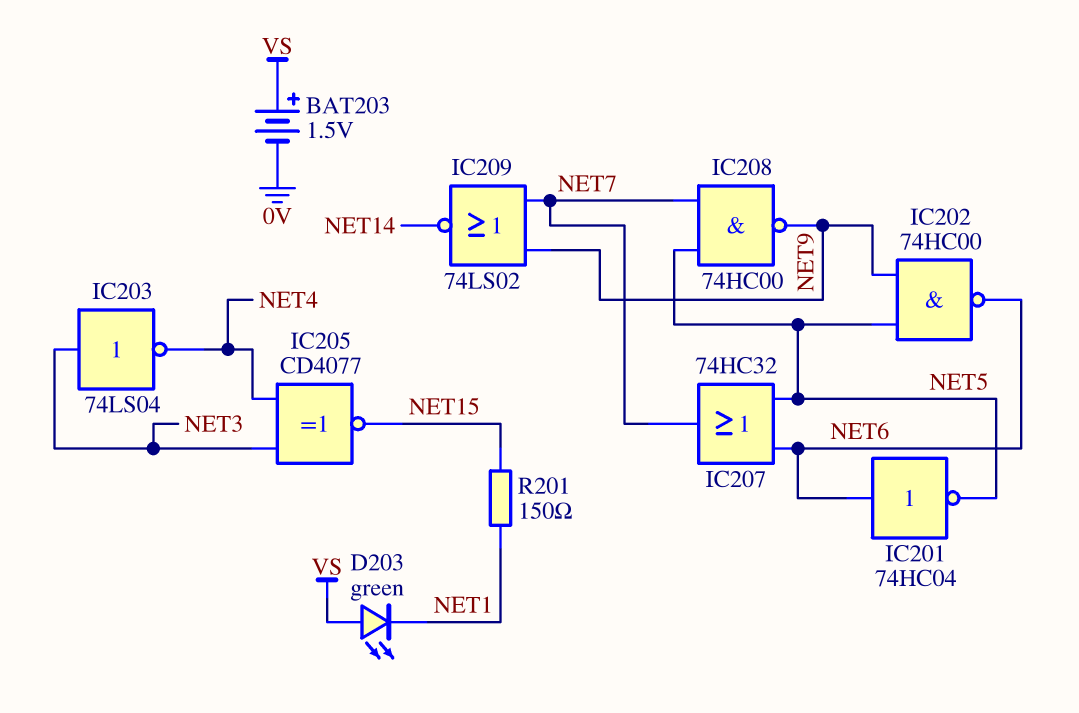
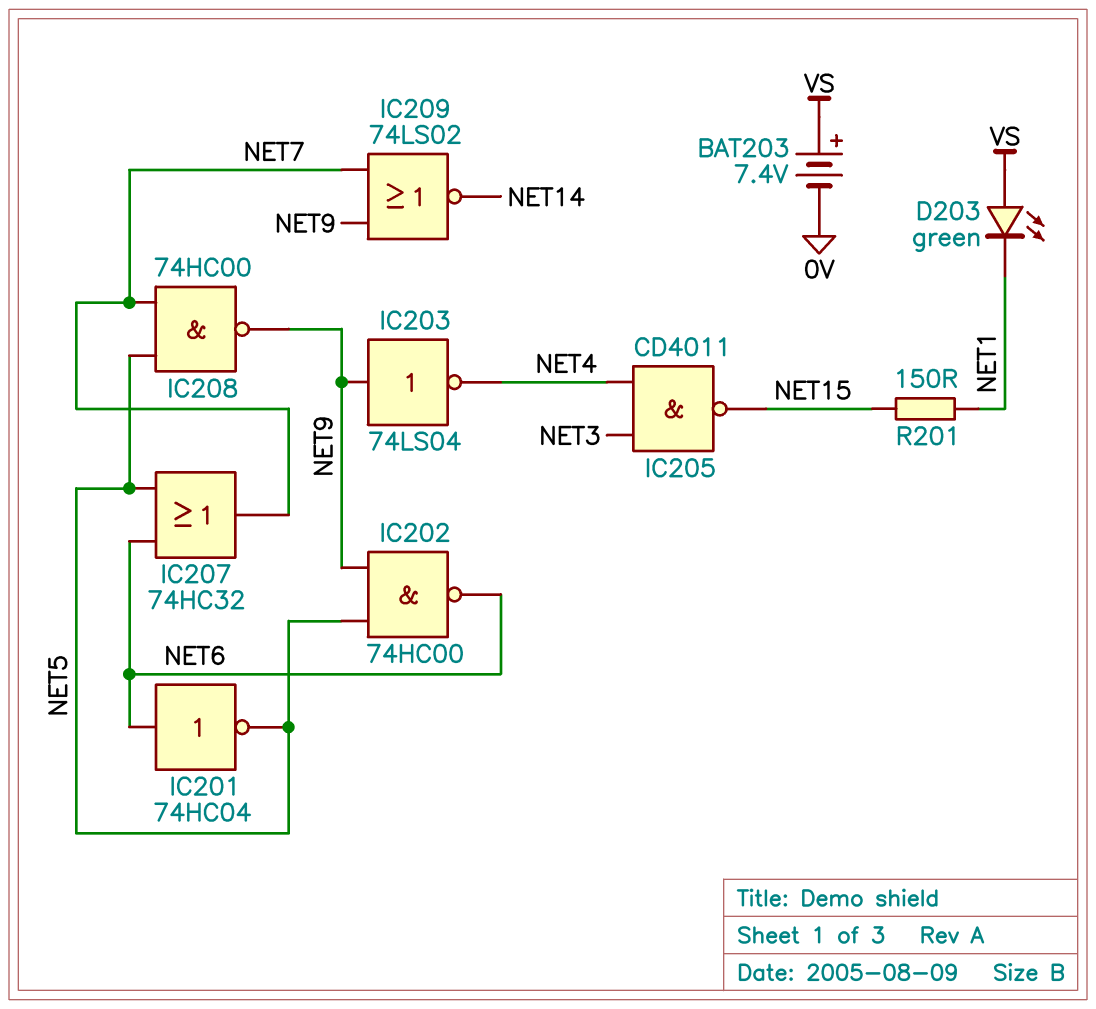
BAT203: 1.5V (plus VS, minus 0V) -> 7.4V (plus VS, minus 0V)
IC203: NOT 74LS04 (in NET3, out NET4) -> NOT 74LS04 (in NET9, out NET4)
IC205: XNOR CD4077 (in NET3, in NET4, out NET15) -> NAND CD4011 (in NET3, in NET4, out NET15)

